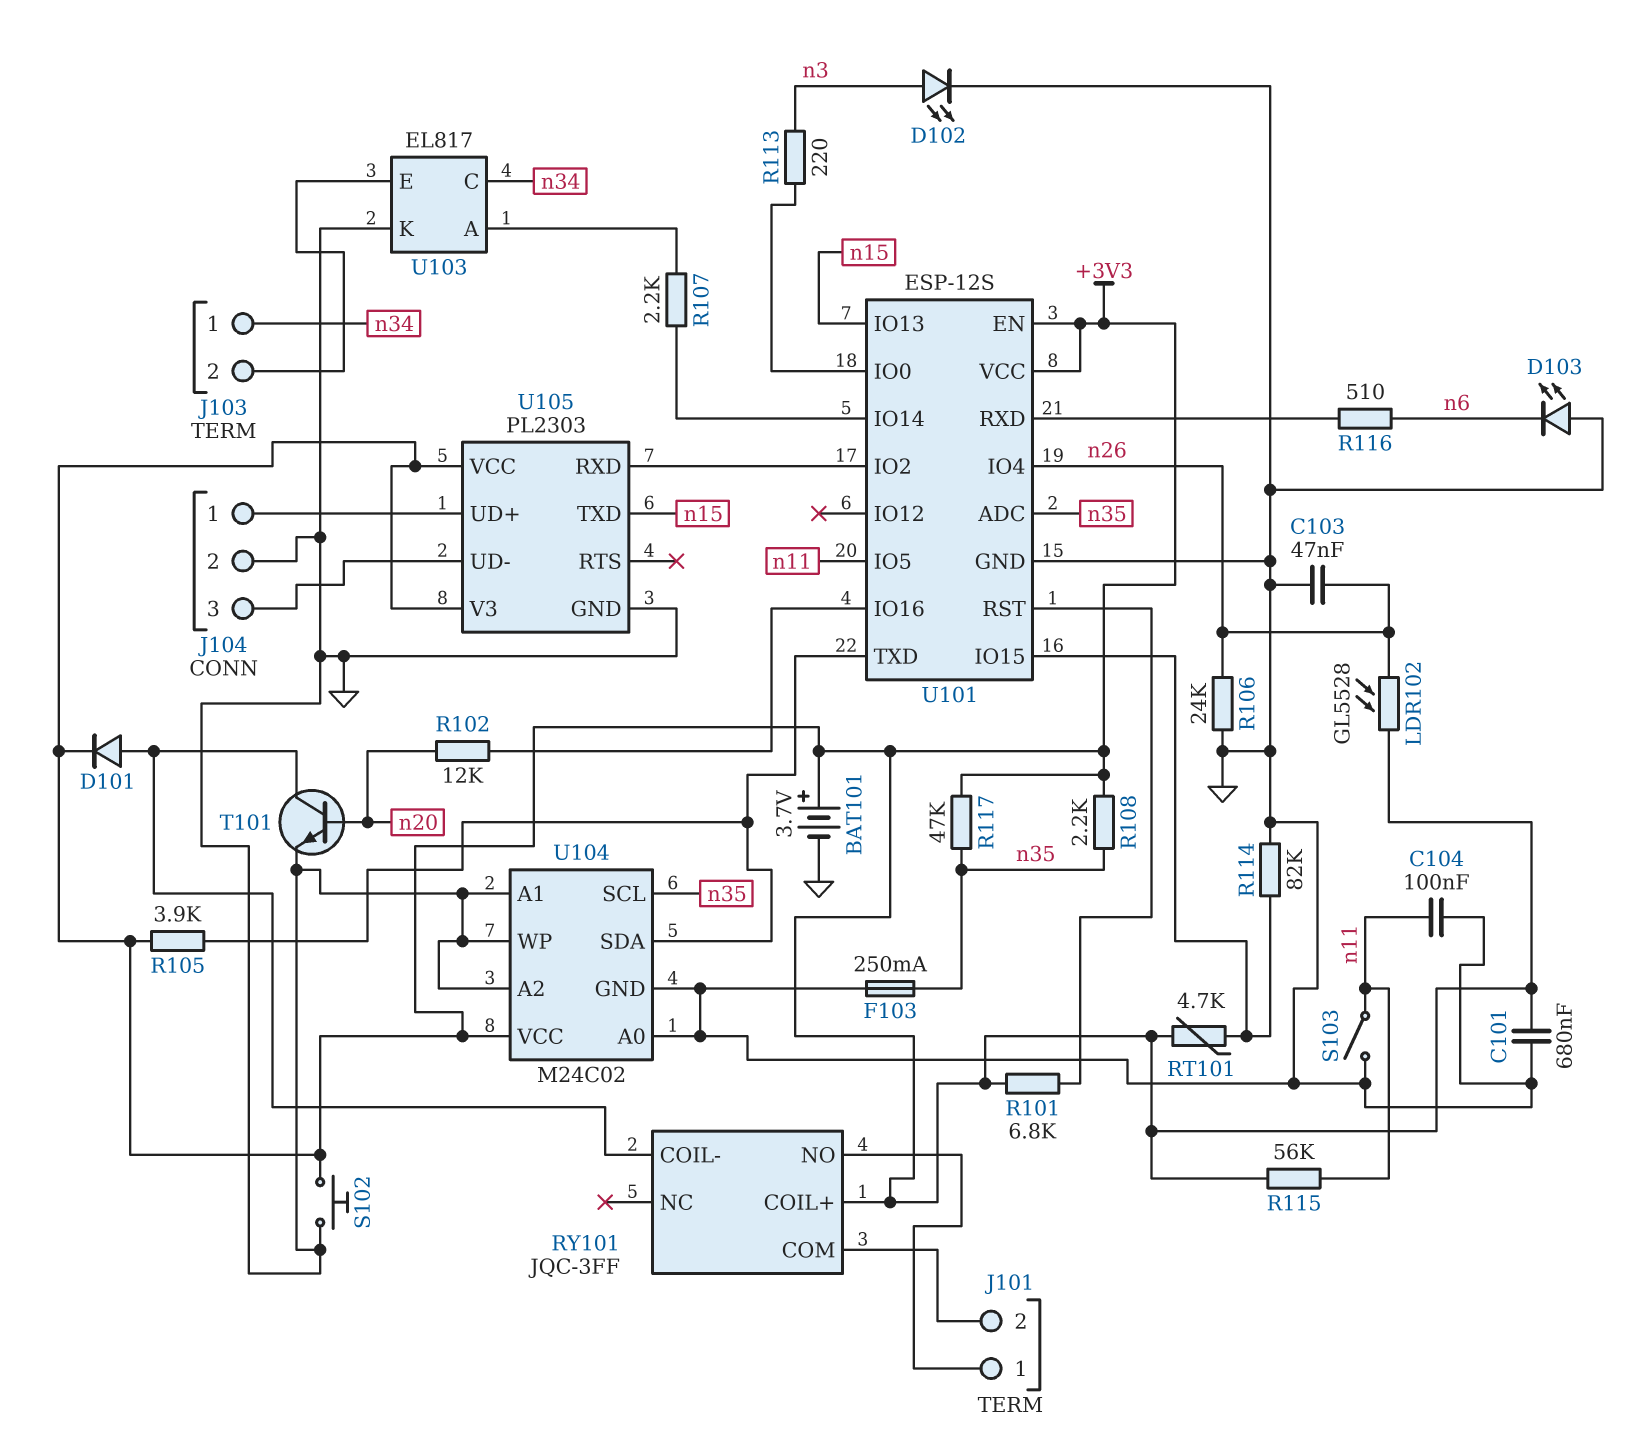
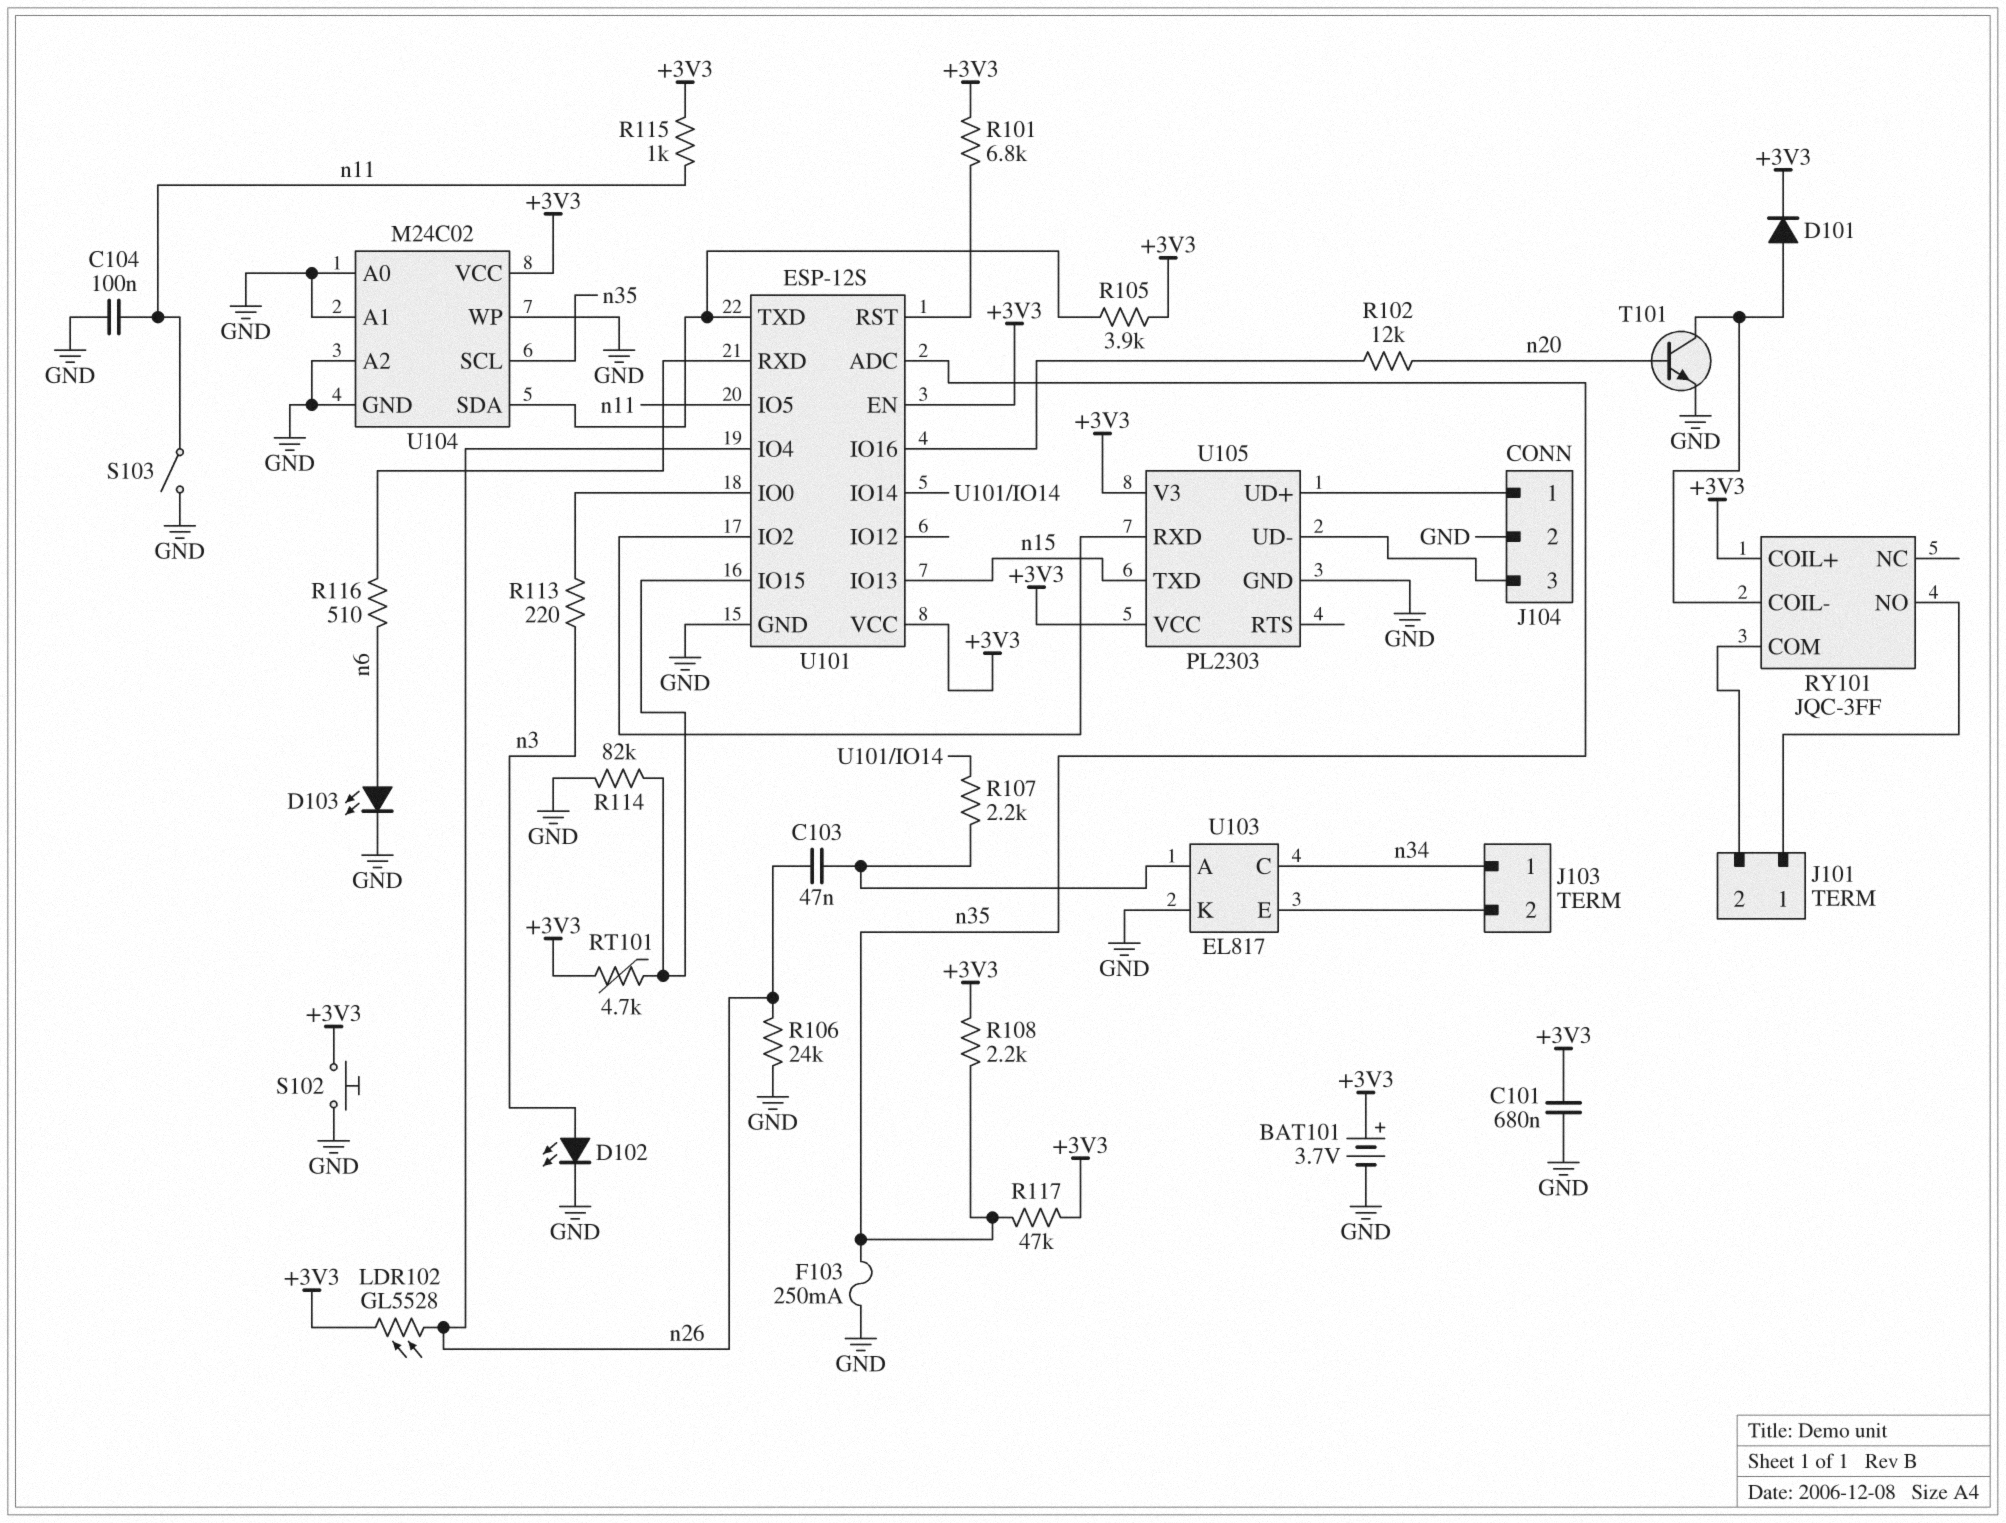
C103: 47nF (GND, n26) -> 47nF (U103/A, n26)
D103: LED (A GND, K n6) -> LED (A n6, K GND)
R115: 56k (+3V3, n11) -> 1k (+3V3, n11)

